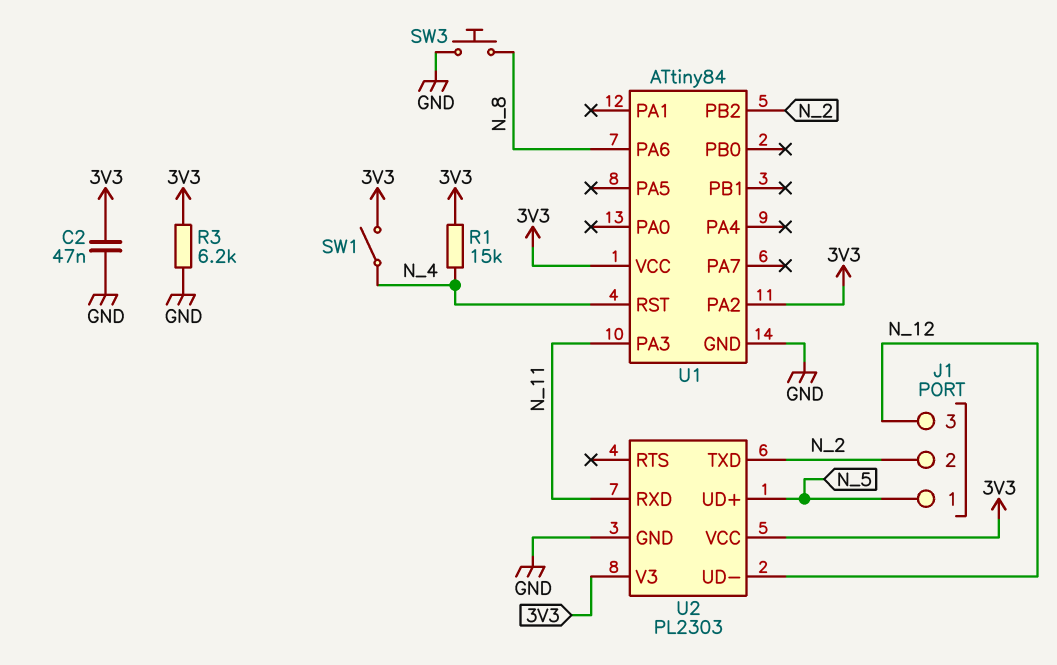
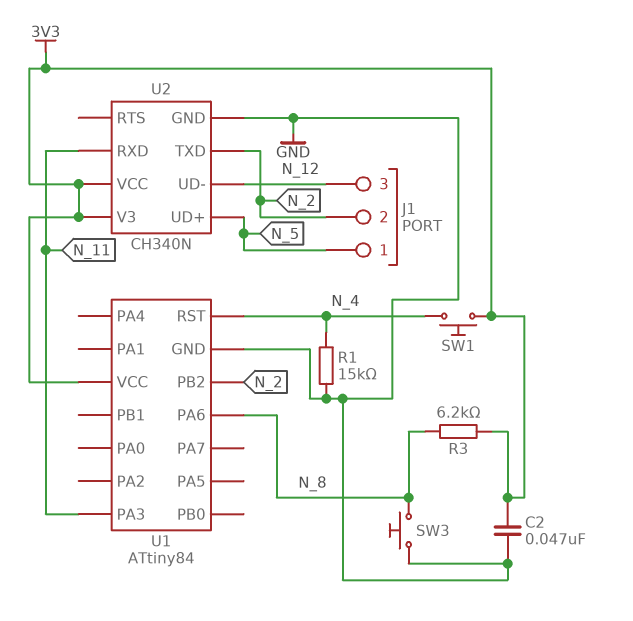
R1: 15k (3V3, N_4) -> 15k (GND, N_4)
R3: 6.2k (3V3, GND) -> 6.2k (3V3, N_8)
SW1: switch (3V3, N_4) -> button (3V3, N_4)
U1 pin PA2: 3V3 -> none
U2: PL2303 -> CH340N

